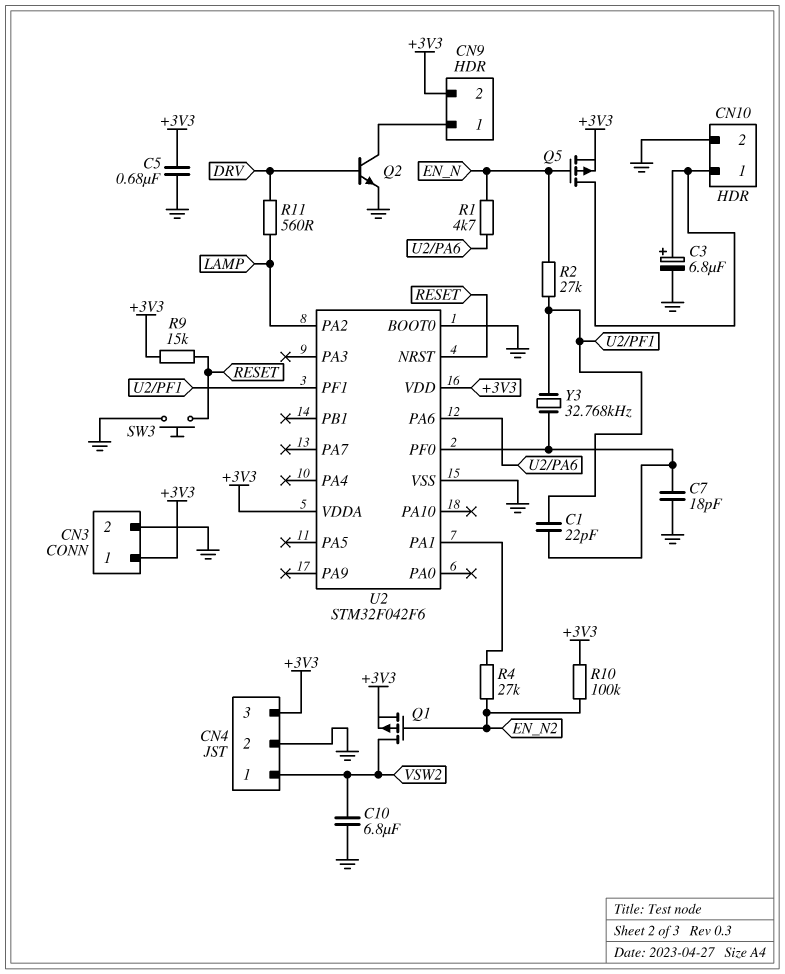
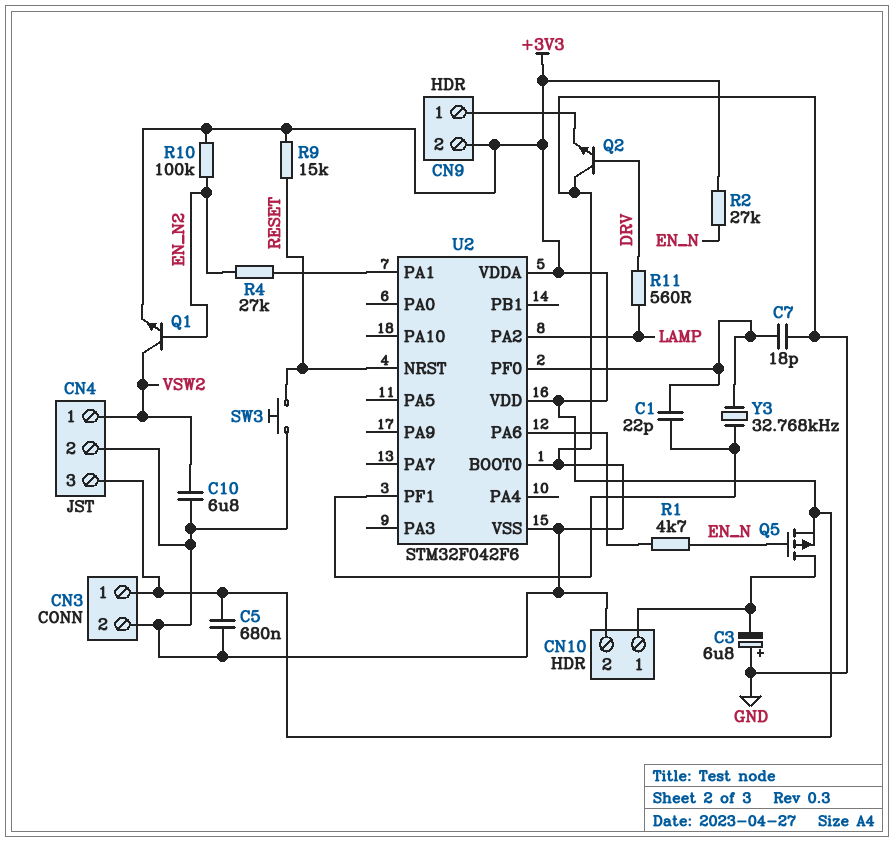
C3: 6.8uF (plus CN10/1, minus GND) -> 6.8uF (plus GND, minus CN10/1)
Q1: PMOS (G EN_N2, D VSW2, S +3V3) -> NPN (B EN_N2, C VSW2, E +3V3)
Q2: NPN (B DRV, C CN9/1, E GND) -> NPN (B DRV, C GND, E CN9/1)
R2: 27k (EN_N, U2/PF1) -> 27k (+3V3, EN_N)

